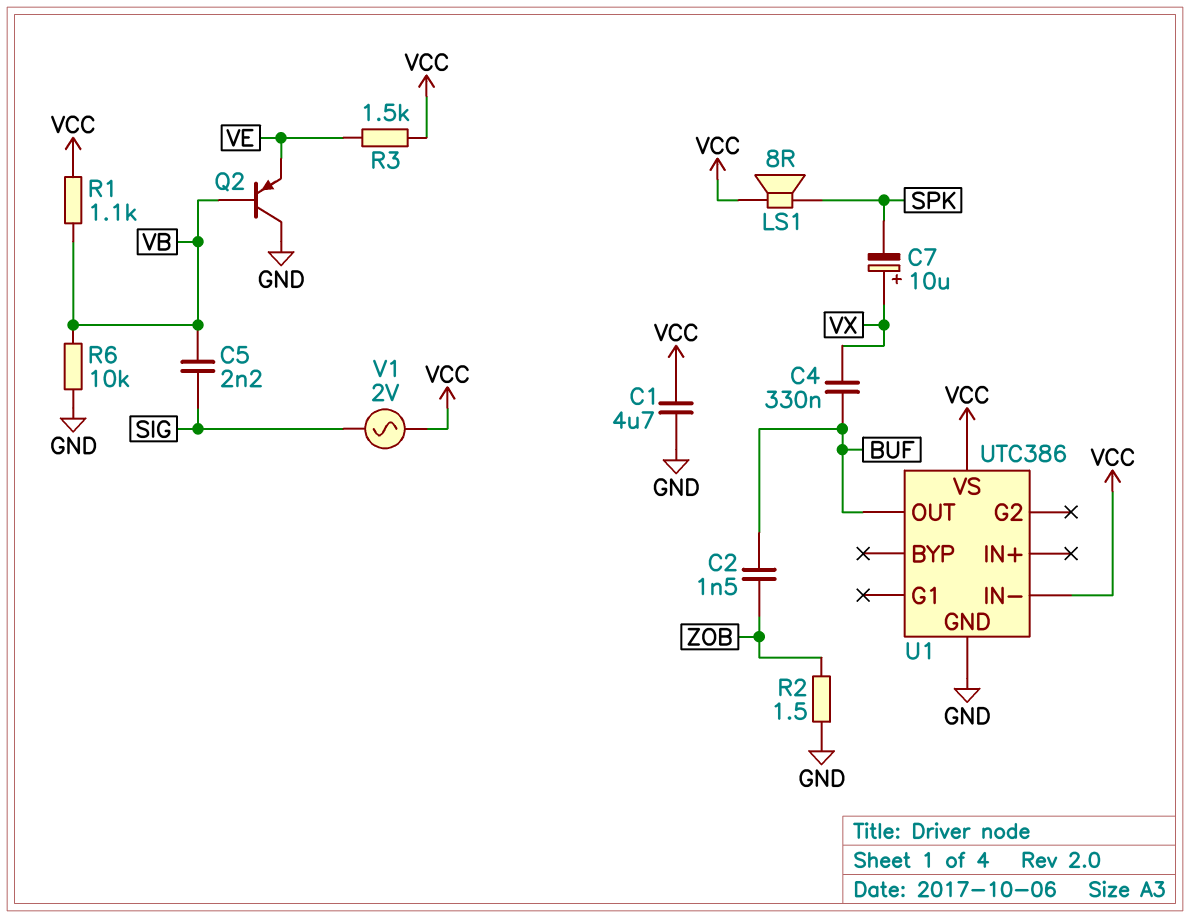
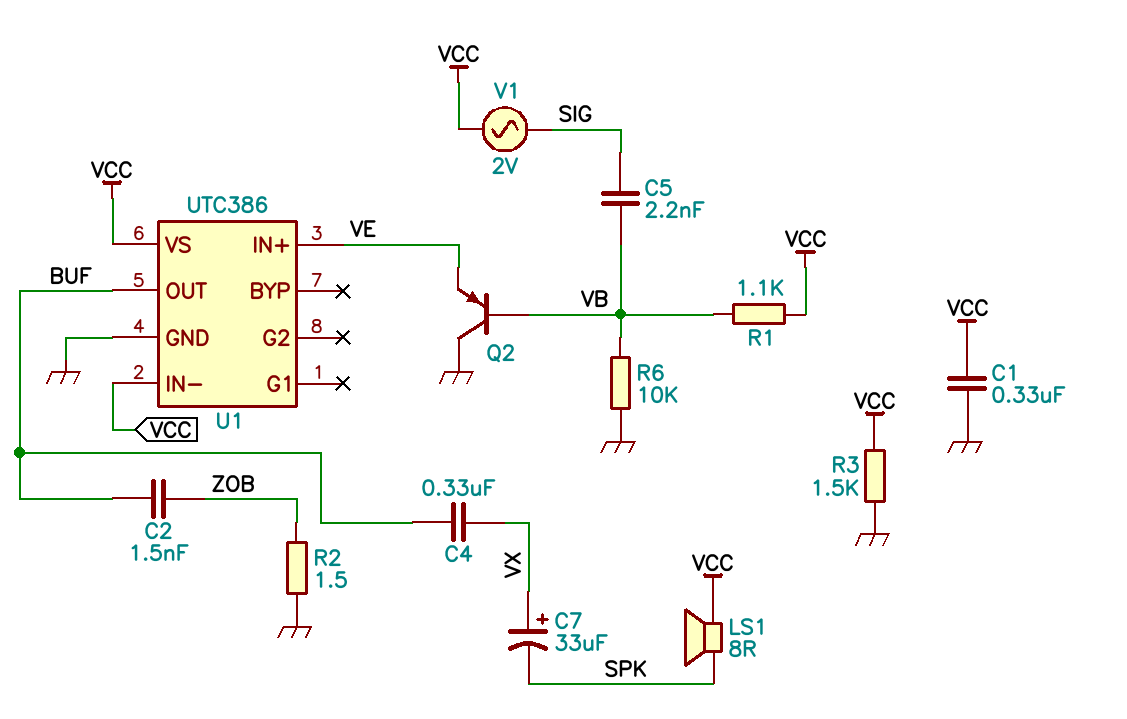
C1: 4.7uF (GND, VCC) -> 330nF (GND, VCC)
C7: 10uF (plus VX, minus SPK) -> 33uF (plus VX, minus SPK)
R3: 1.5k (VCC, VE) -> 1.5k (GND, VCC)
U1 pin IN+: none -> VE

